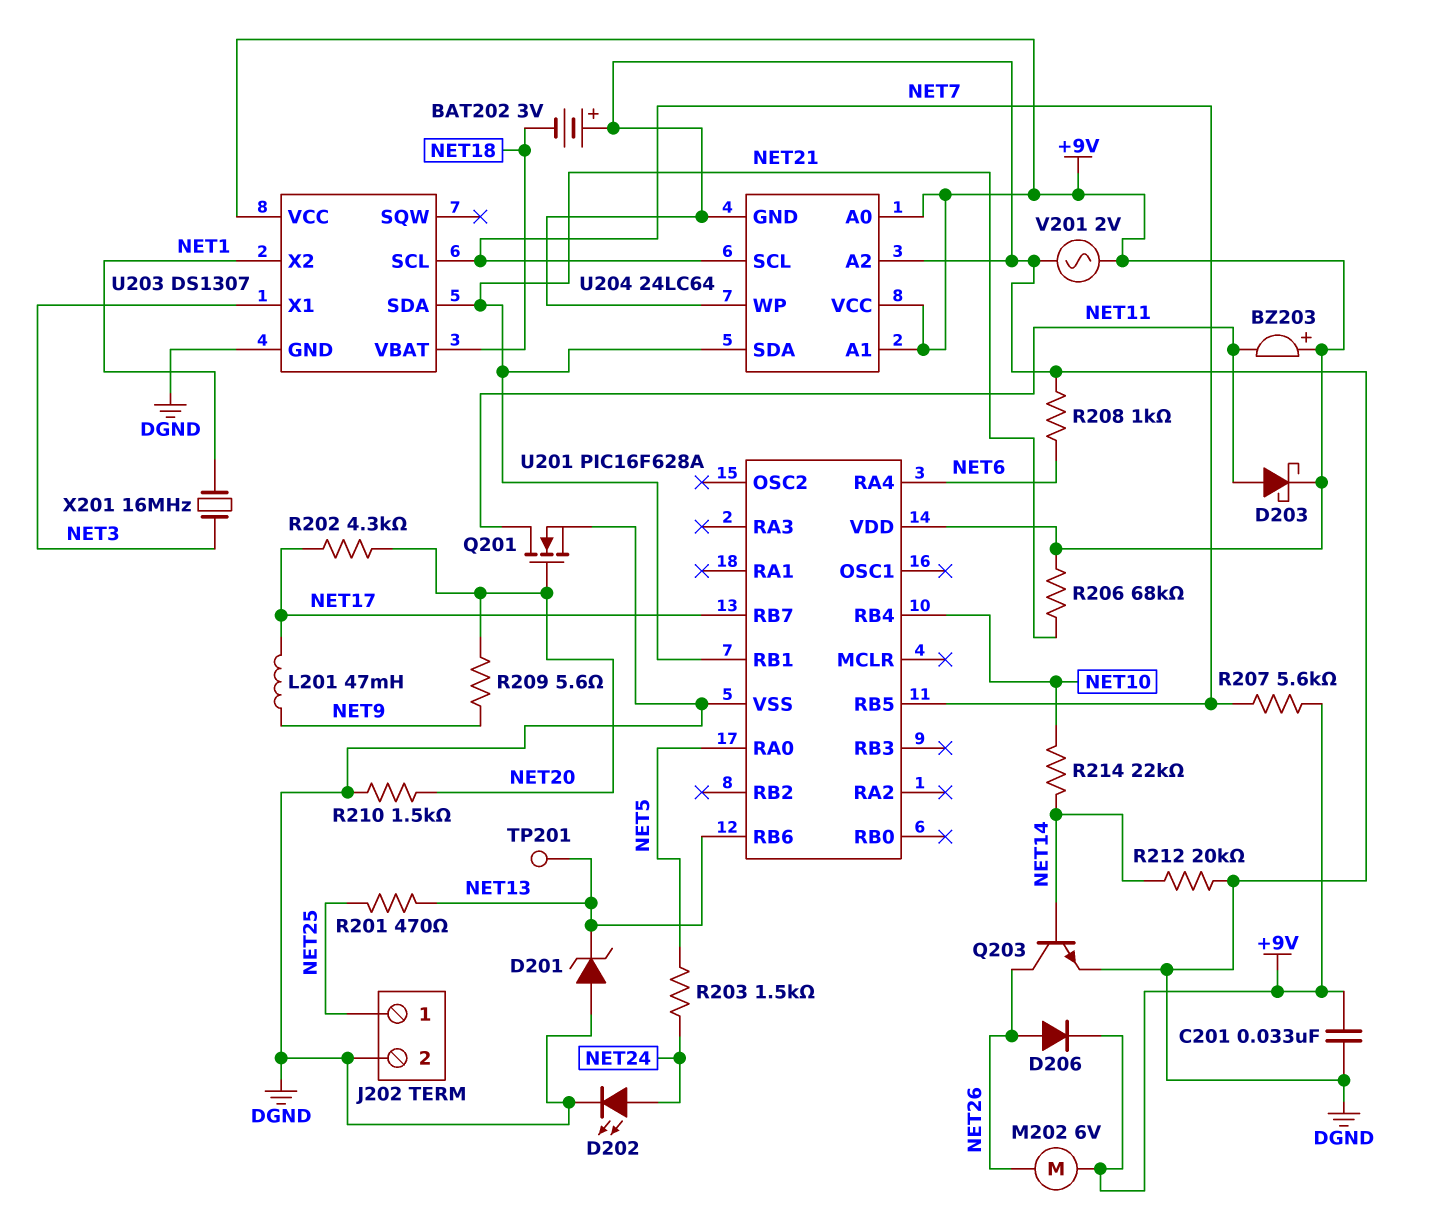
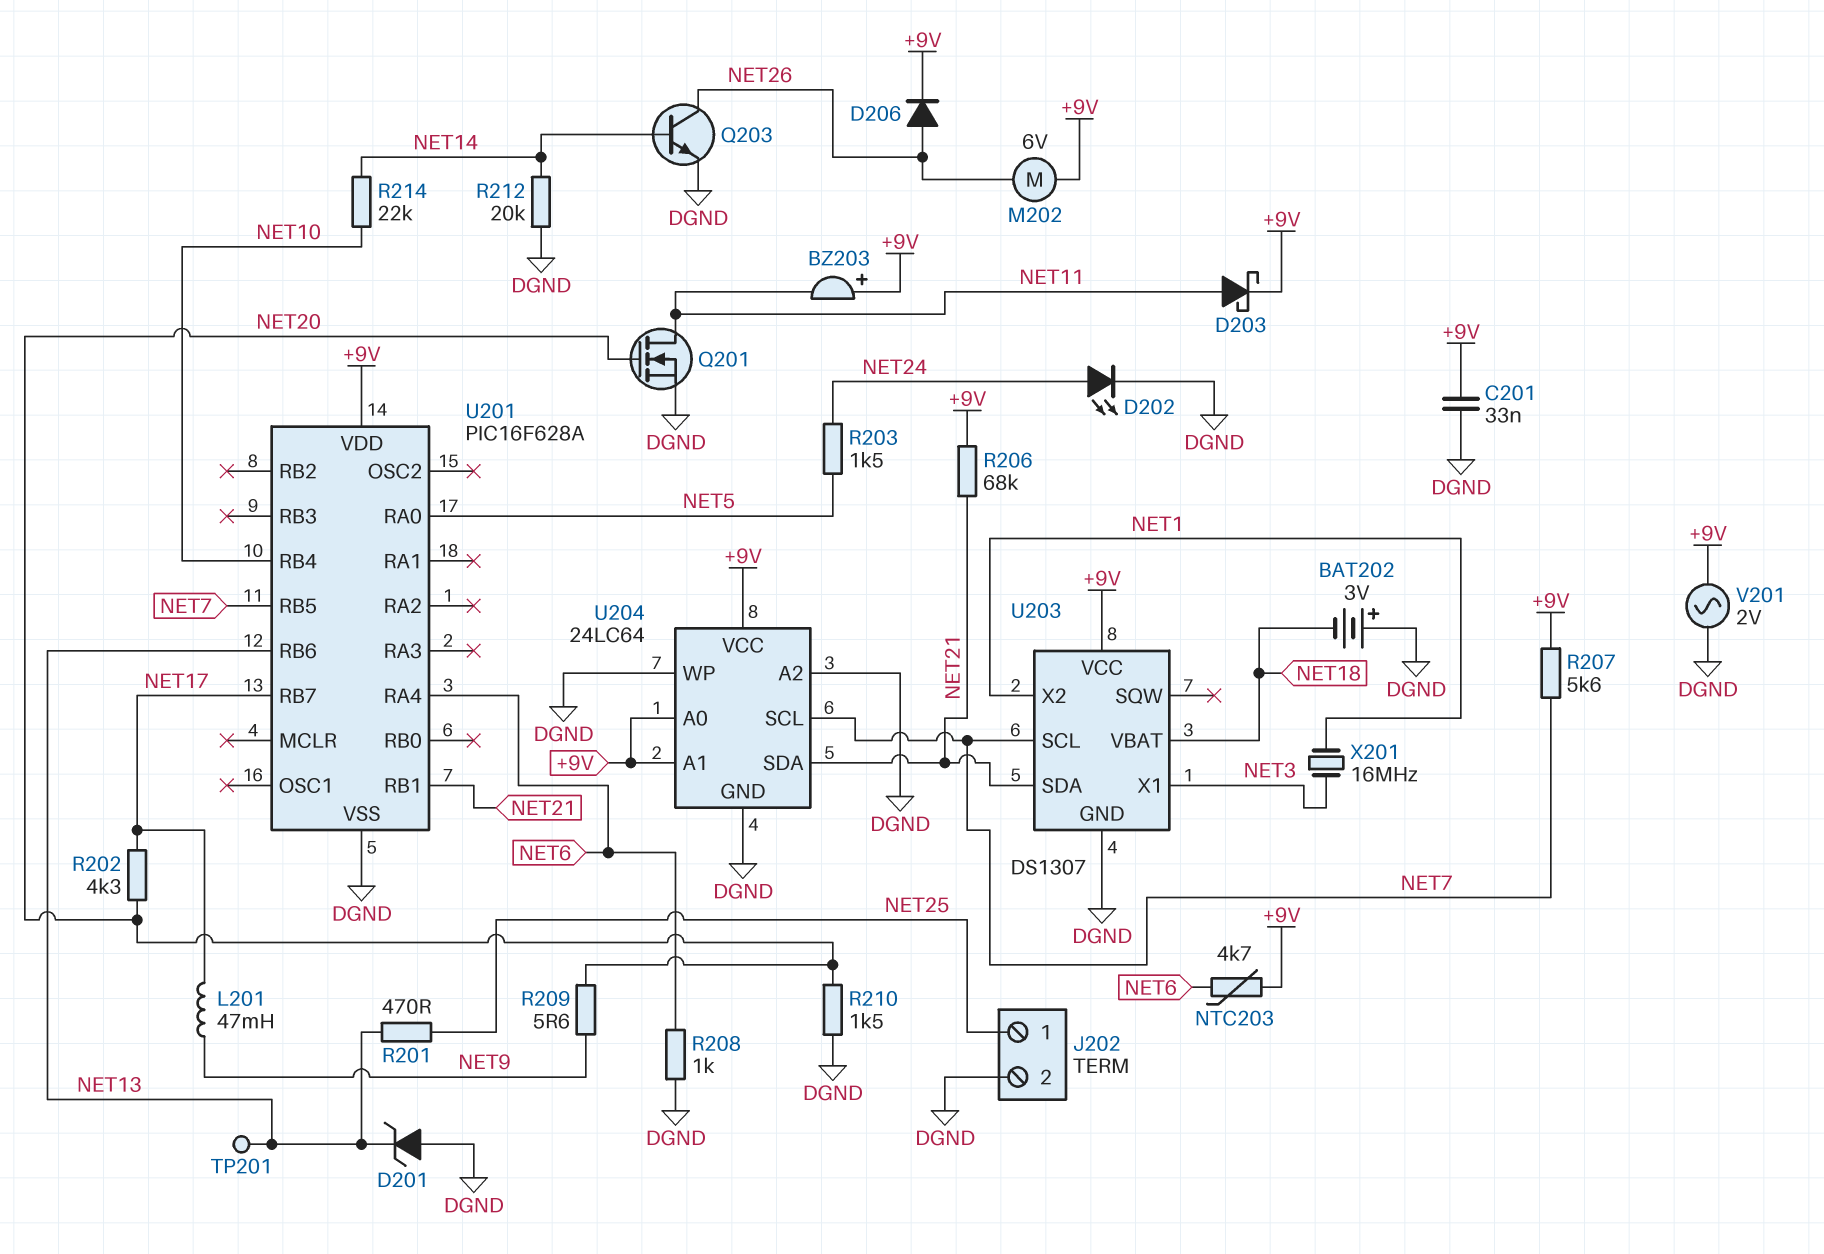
NTC203: none -> 4.7k (+9V, NET6)

